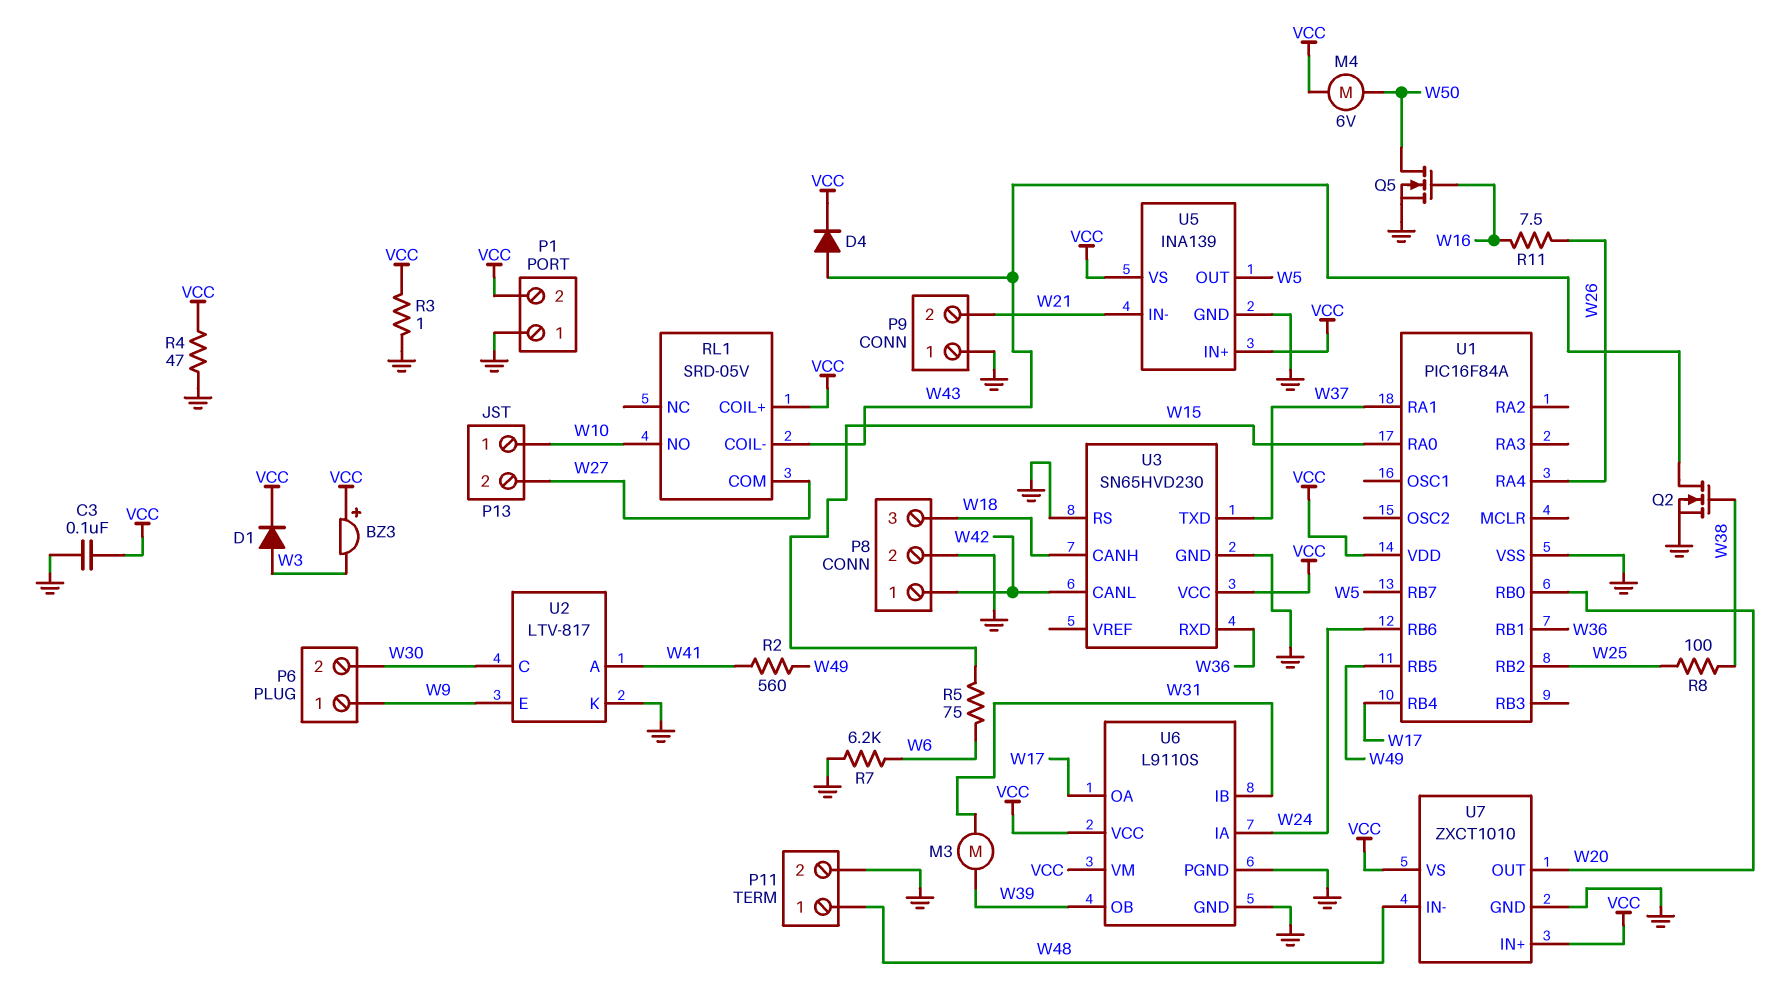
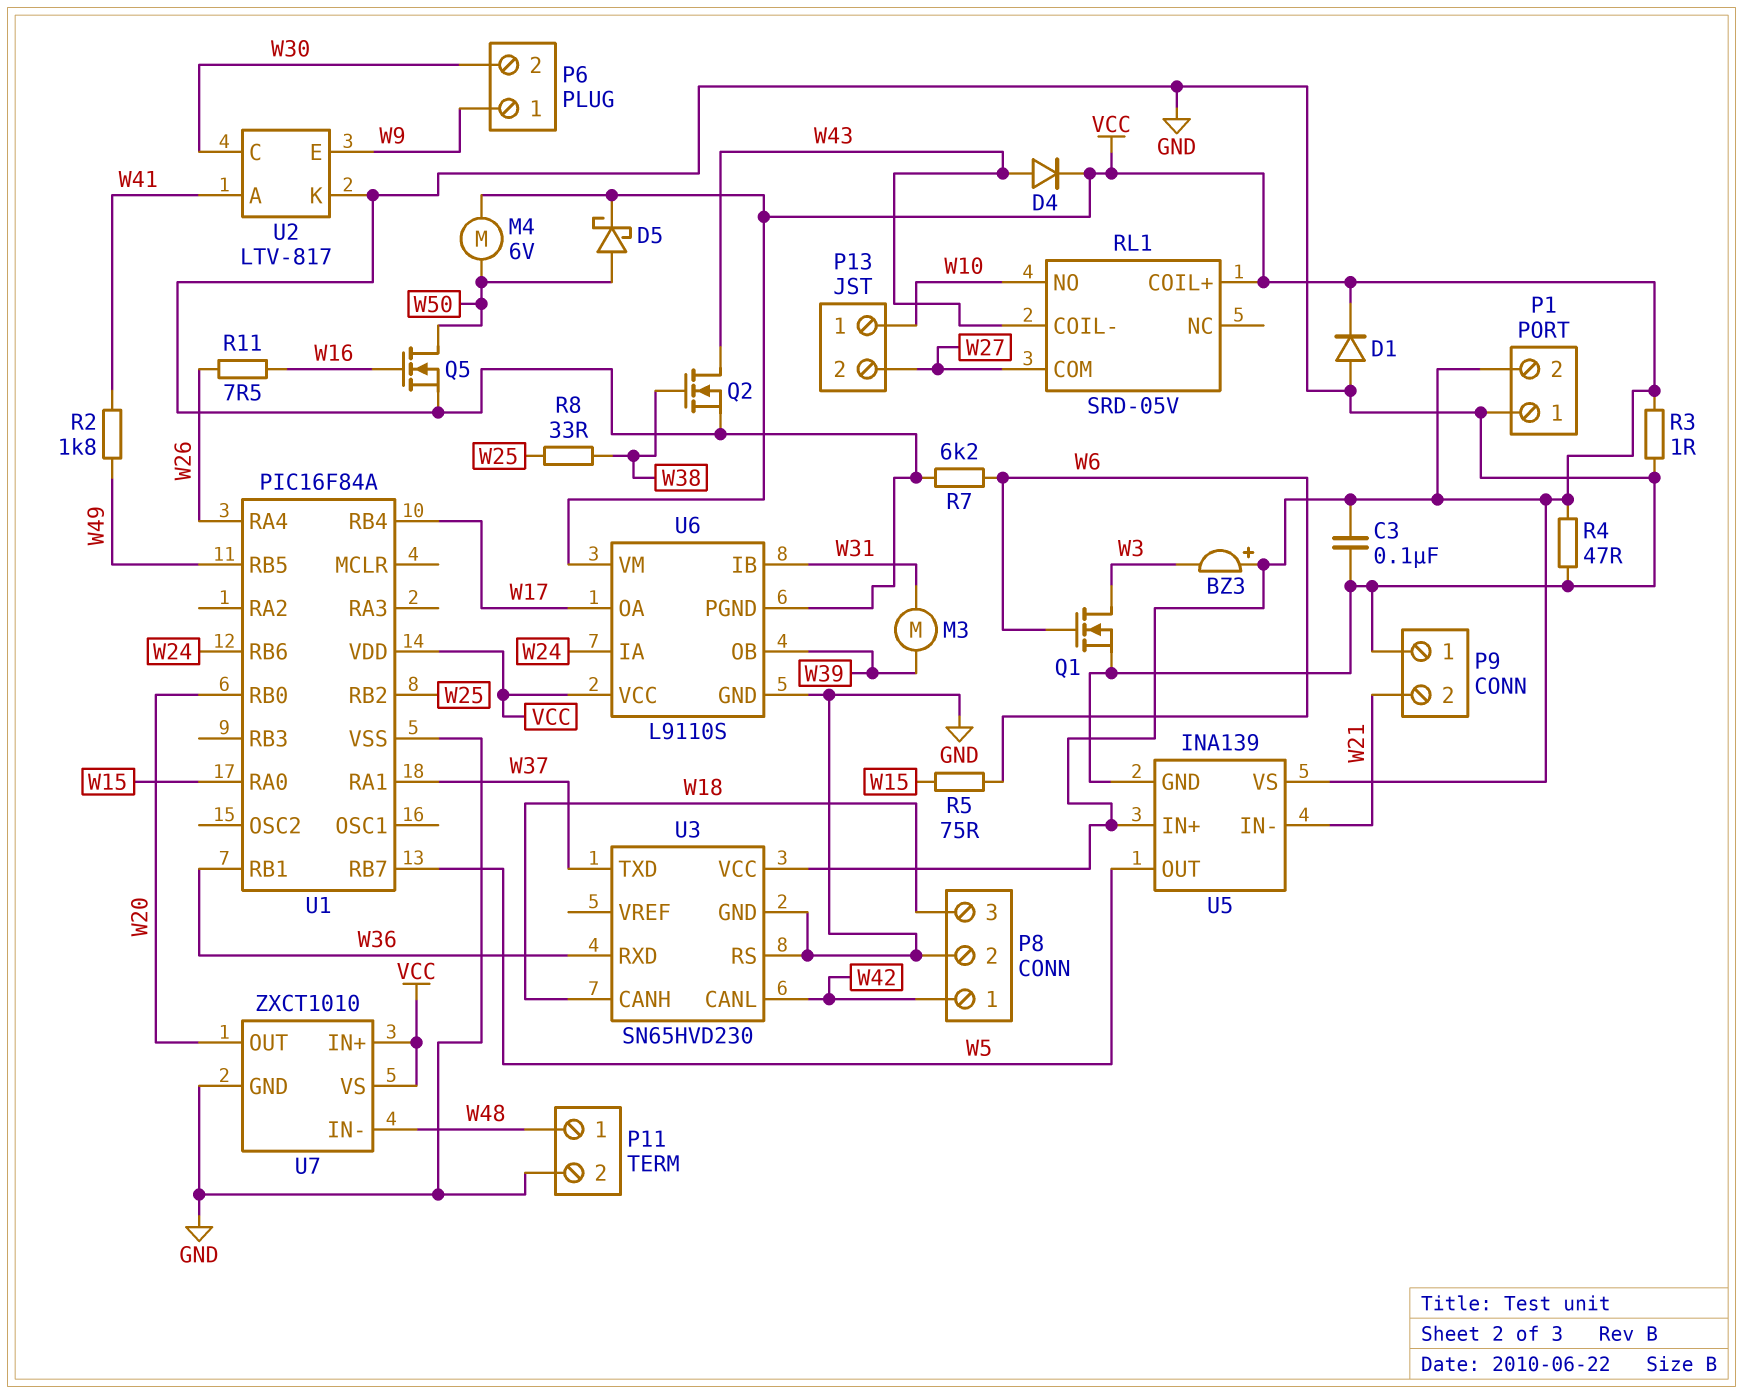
D1: diode (A W3, K VCC) -> diode (A GND, K VCC)
D5: none -> schottky (A W50, K VCC)
Q1: none -> NMOS (G W6, D W3, S GND)
R2: 560 (W41, W49) -> 1.8k (W41, W49)
R8: 100 (W25, W38) -> 33 (W25, W38)

